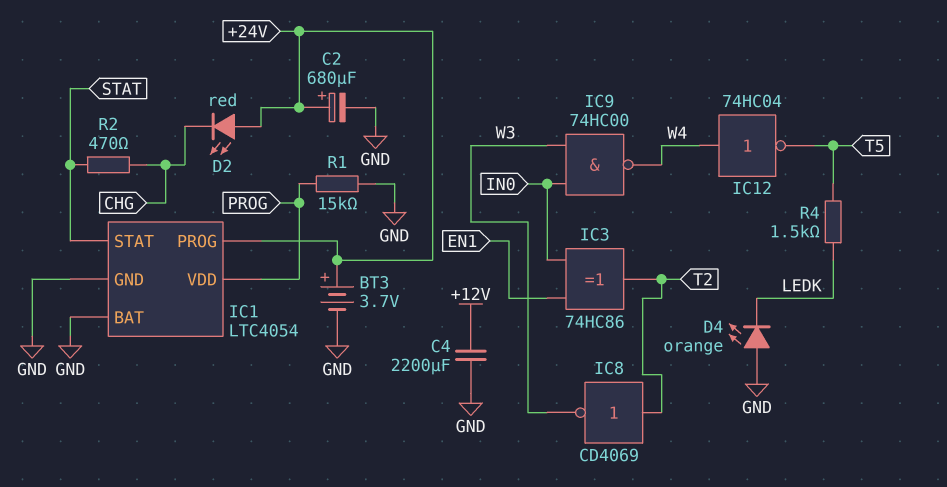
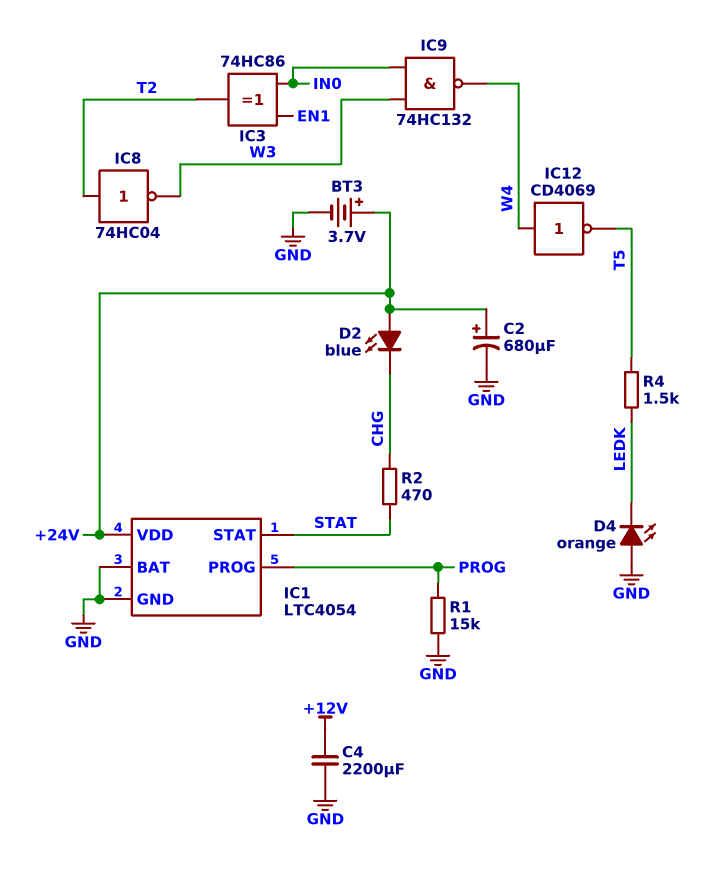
D2: LED red (A +24V, K CHG) -> LED blue (A +24V, K CHG)
IC1 pin PROG: +24V -> PROG
IC1 pin VDD: PROG -> +24V
IC8: NOT CD4069 (in T2, out W3) -> NOT 74HC04 (in T2, out W3)
IC9: NAND 74HC00 (in IN0, in W3, out W4) -> NAND 74HC132 (in IN0, in W3, out W4)
IC12: NOT 74HC04 (in W4, out T5) -> NOT CD4069 (in W4, out T5)

